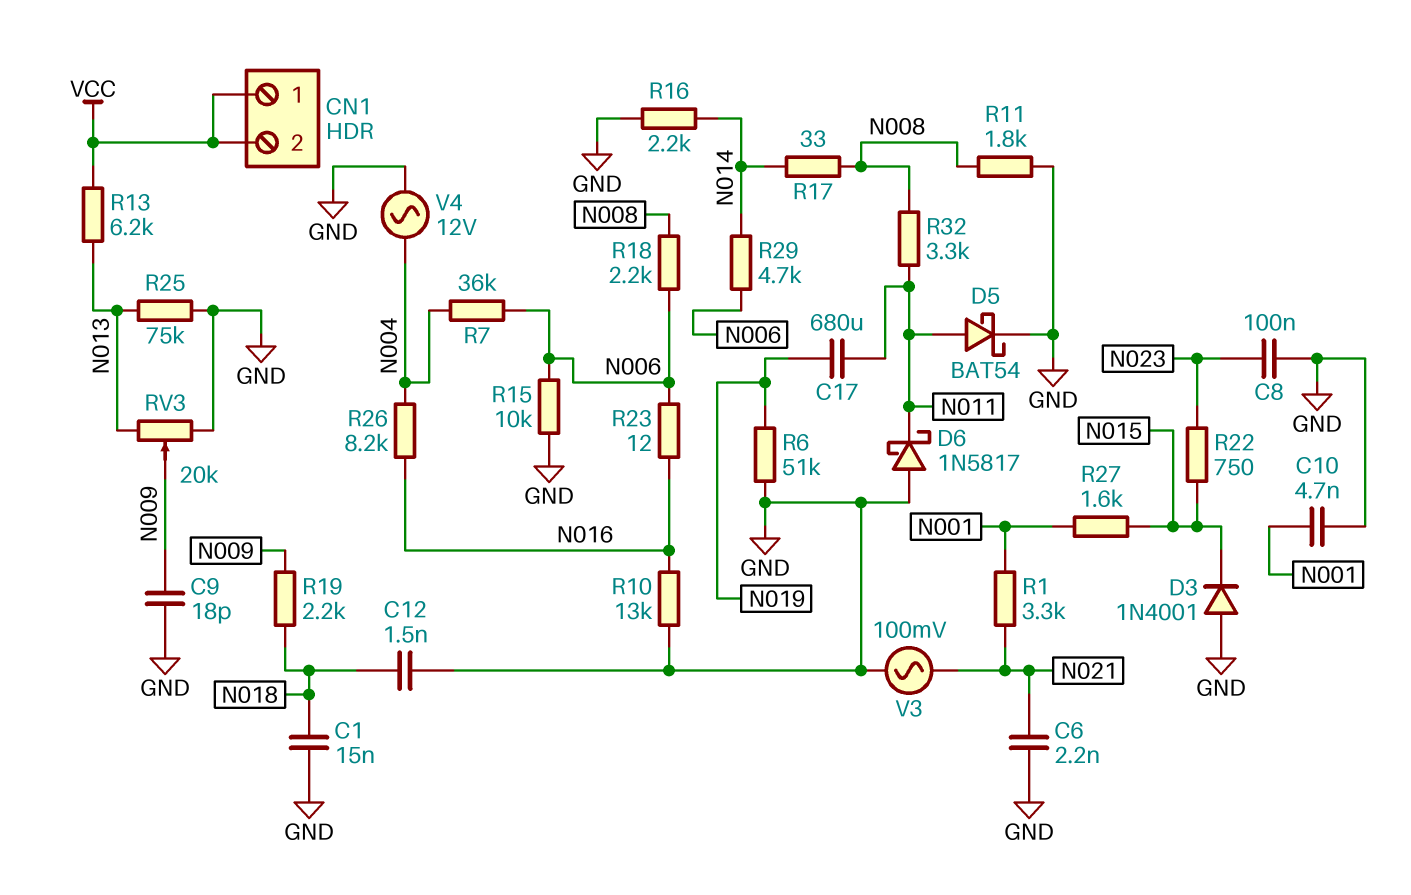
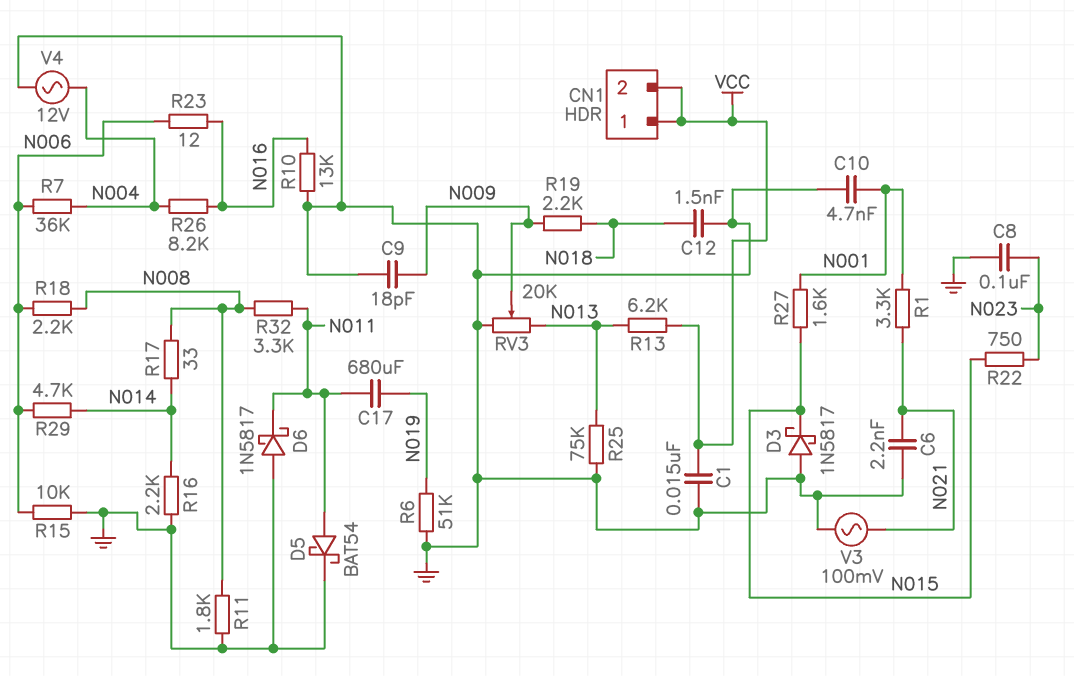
C1: 15nF (GND, N018) -> 15nF (GND, VCC)
D3: diode 1N4001 (A GND, K N015) -> schottky 1N5817 (A GND, K N015)

